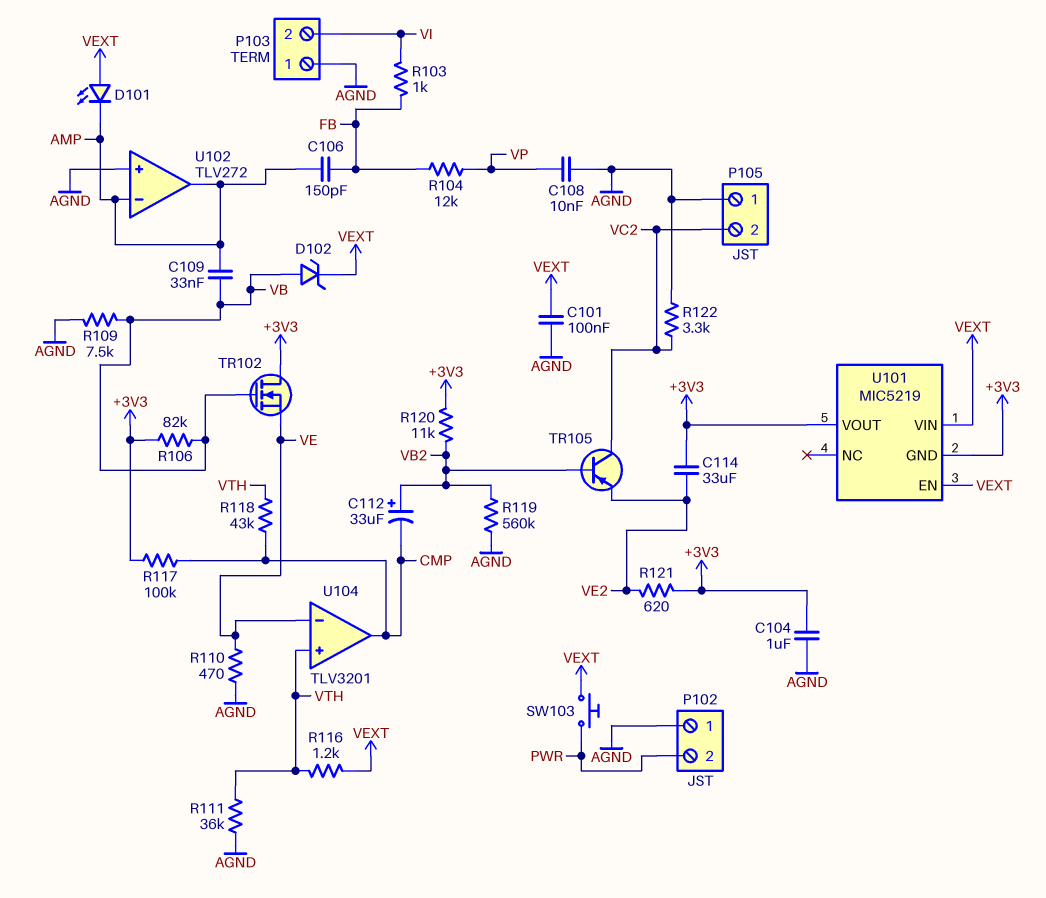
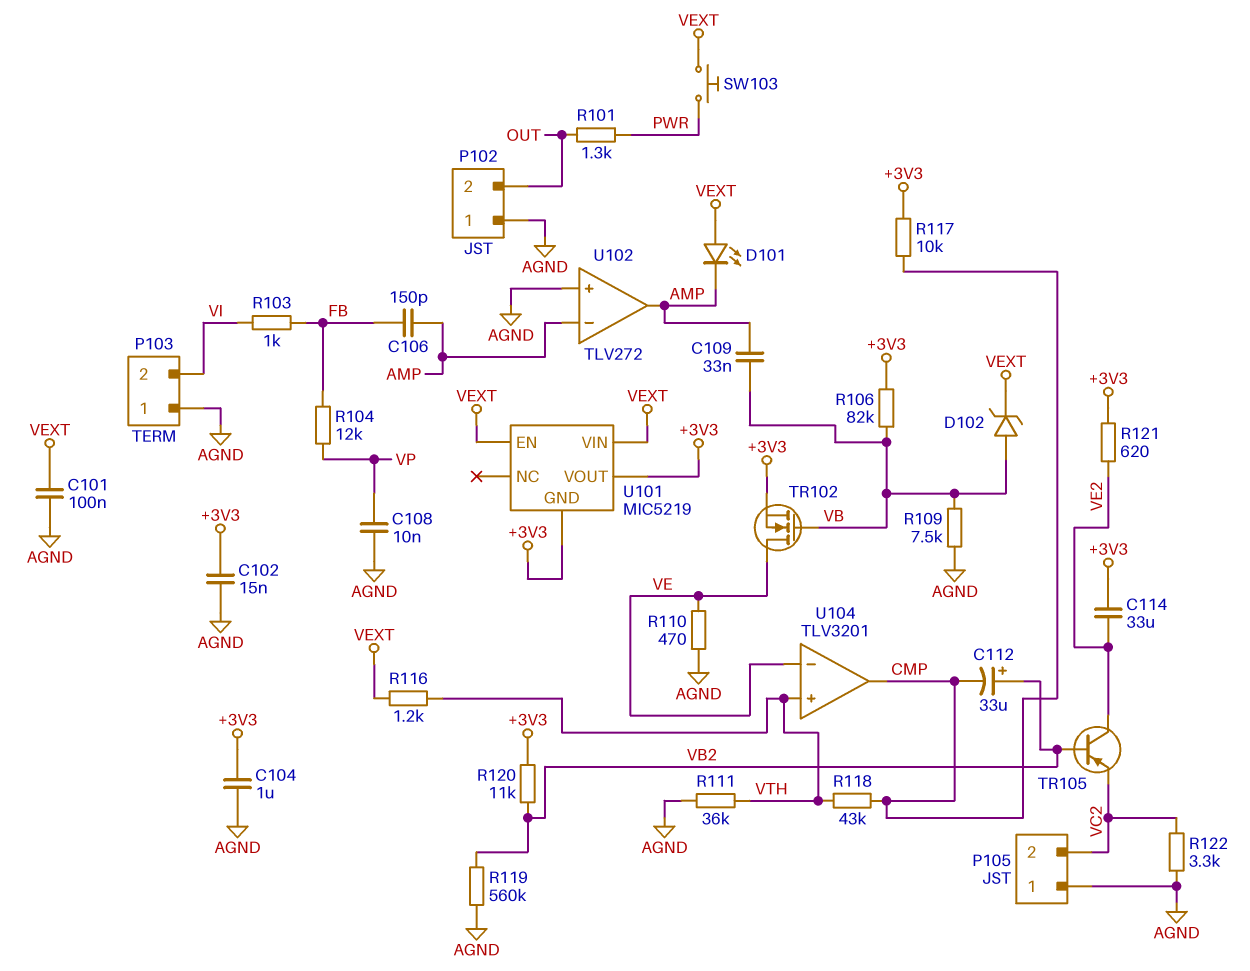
C102: none -> 15nF (+3V3, AGND)
P102 pin 2: PWR -> OUT
R101: none -> 1.3k (OUT, PWR)
R117: 100k (+3V3, CMP) -> 10k (+3V3, CMP)
TR102: NMOS (G VB, D +3V3, S VE) -> NMOS (G VB, D VE, S +3V3)
TR105: PNP (B VB2, C VC2, E VE2) -> PNP (B VB2, C VE2, E VC2)

